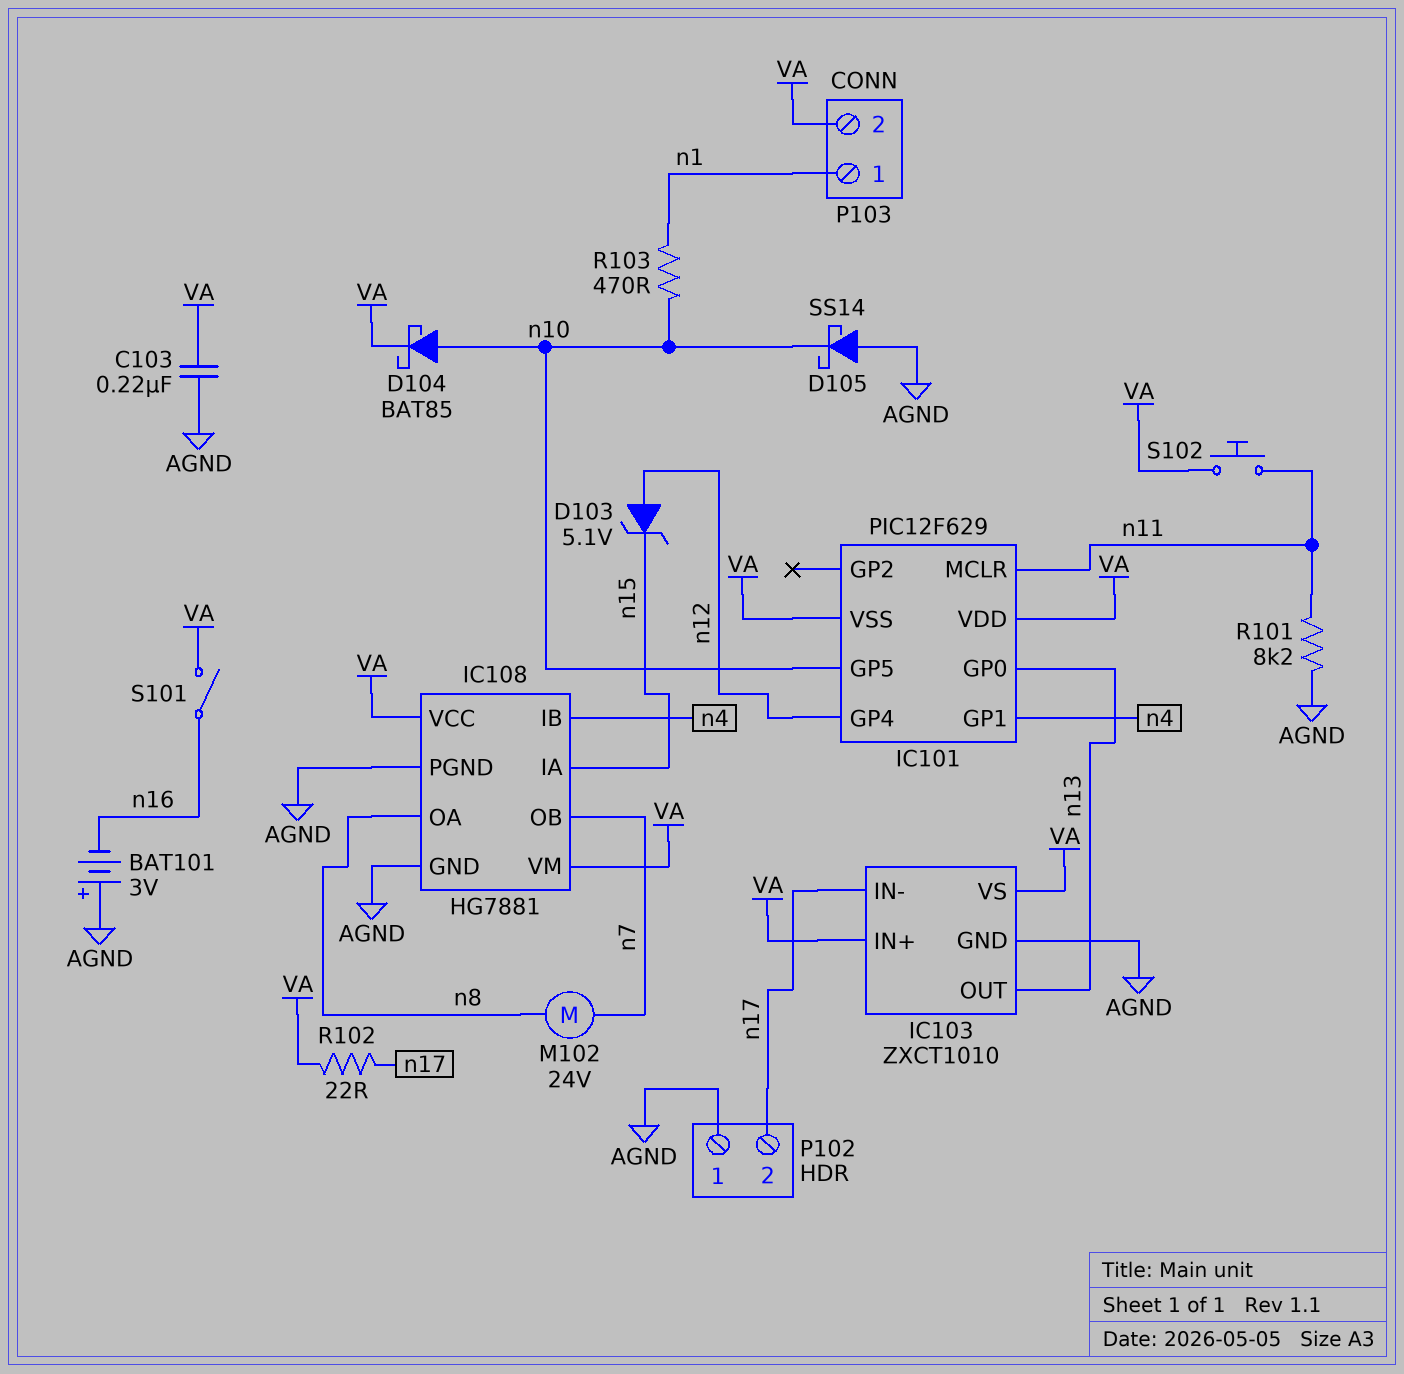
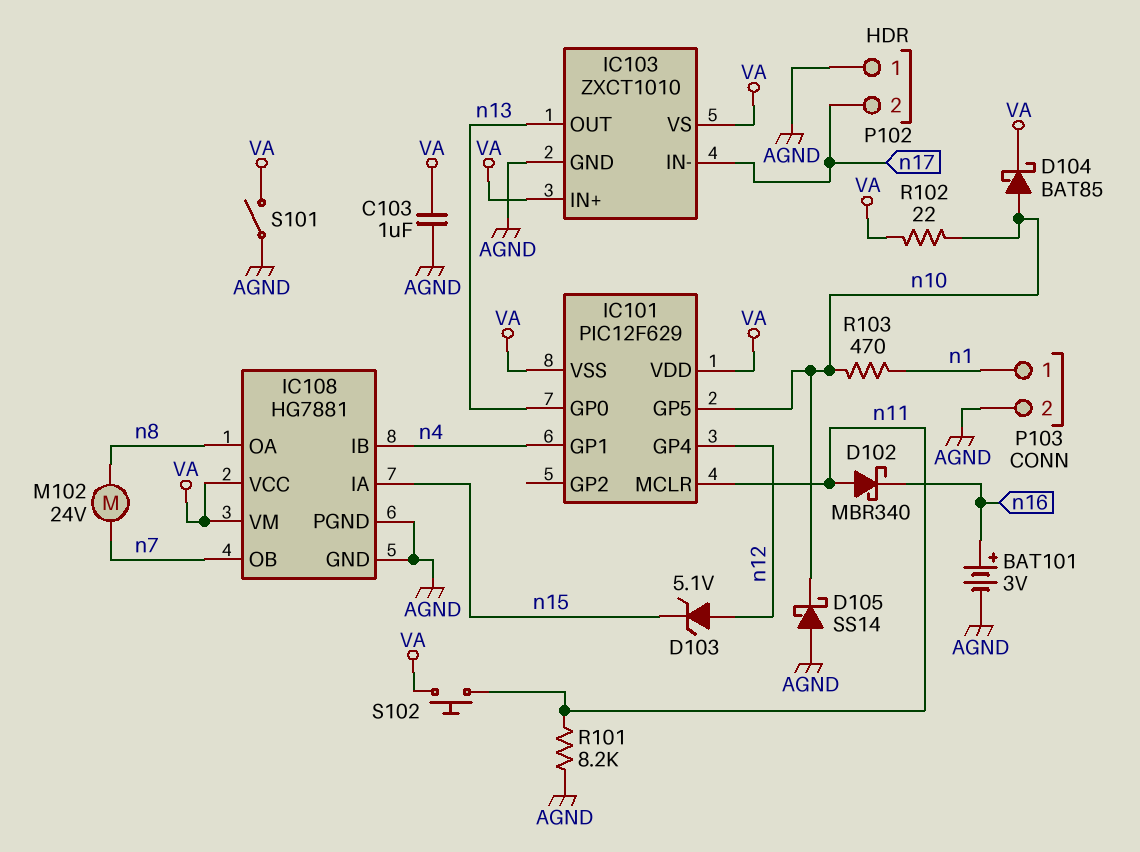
BAT101: 3V (plus AGND, minus n16) -> 3V (plus n16, minus AGND)
C103: 220nF (AGND, VA) -> 1uF (AGND, VA)
D102: none -> schottky MBR340 (A n11, K n16)
P103 pin 2: VA -> AGND
R102: 22 (VA, n17) -> 22 (VA, n10)
S101: switch (VA, n16) -> switch (AGND, VA)

